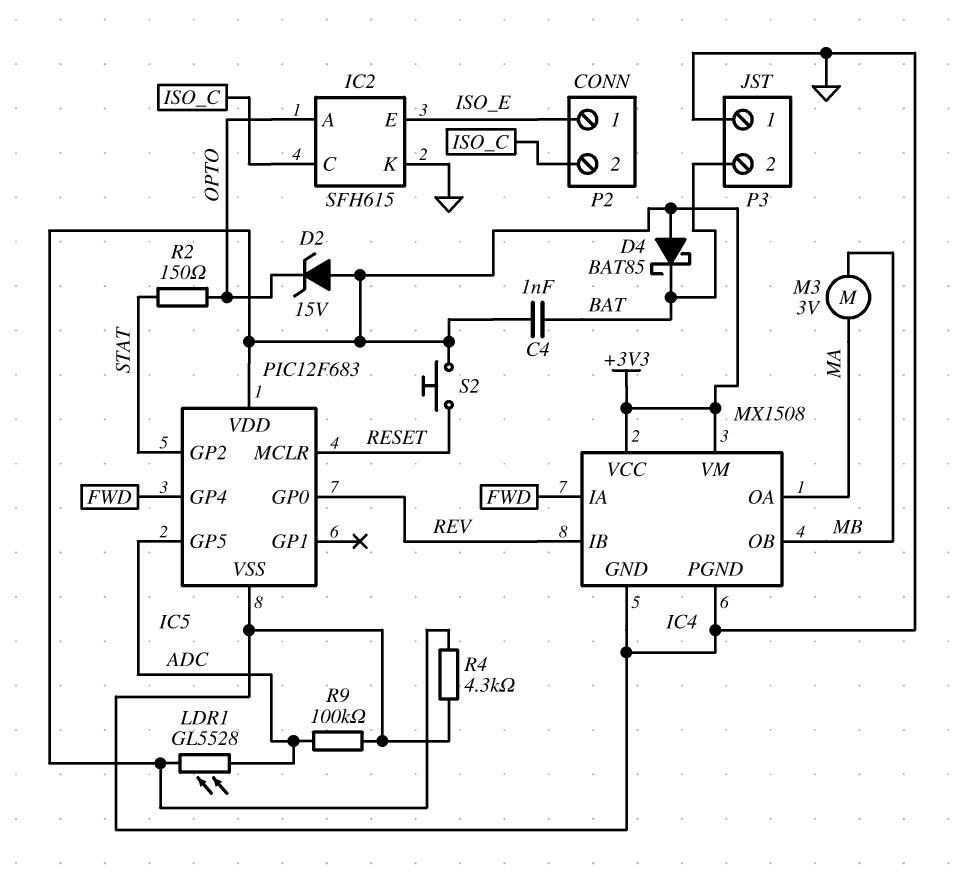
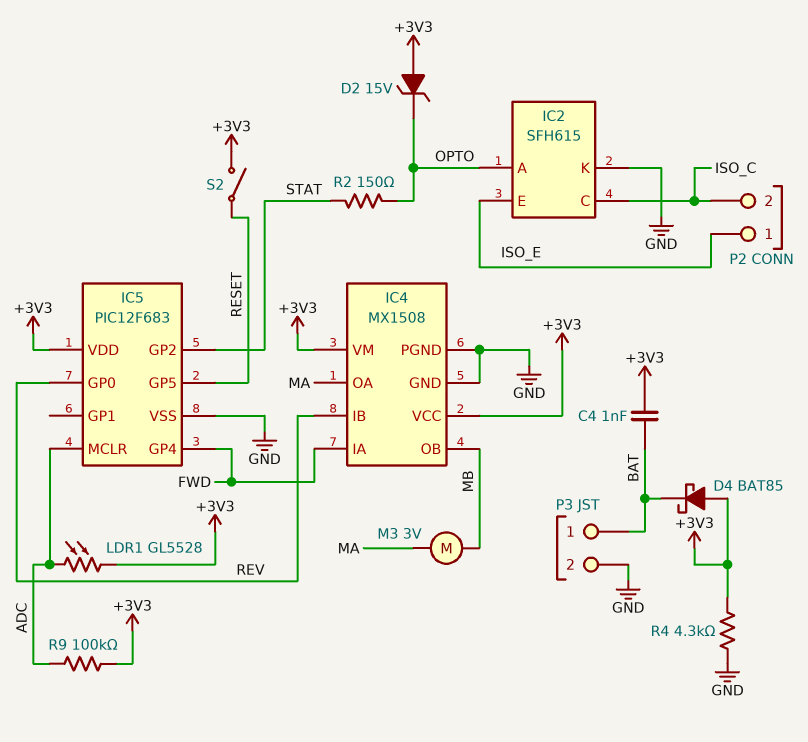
IC5 pin GP5: ADC -> RESET
IC5 pin MCLR: RESET -> ADC
P3 pin 1: GND -> BAT
P3 pin 2: BAT -> GND
R9: 100k (ADC, GND) -> 100k (+3V3, ADC)
S2: button (+3V3, RESET) -> switch (+3V3, RESET)

